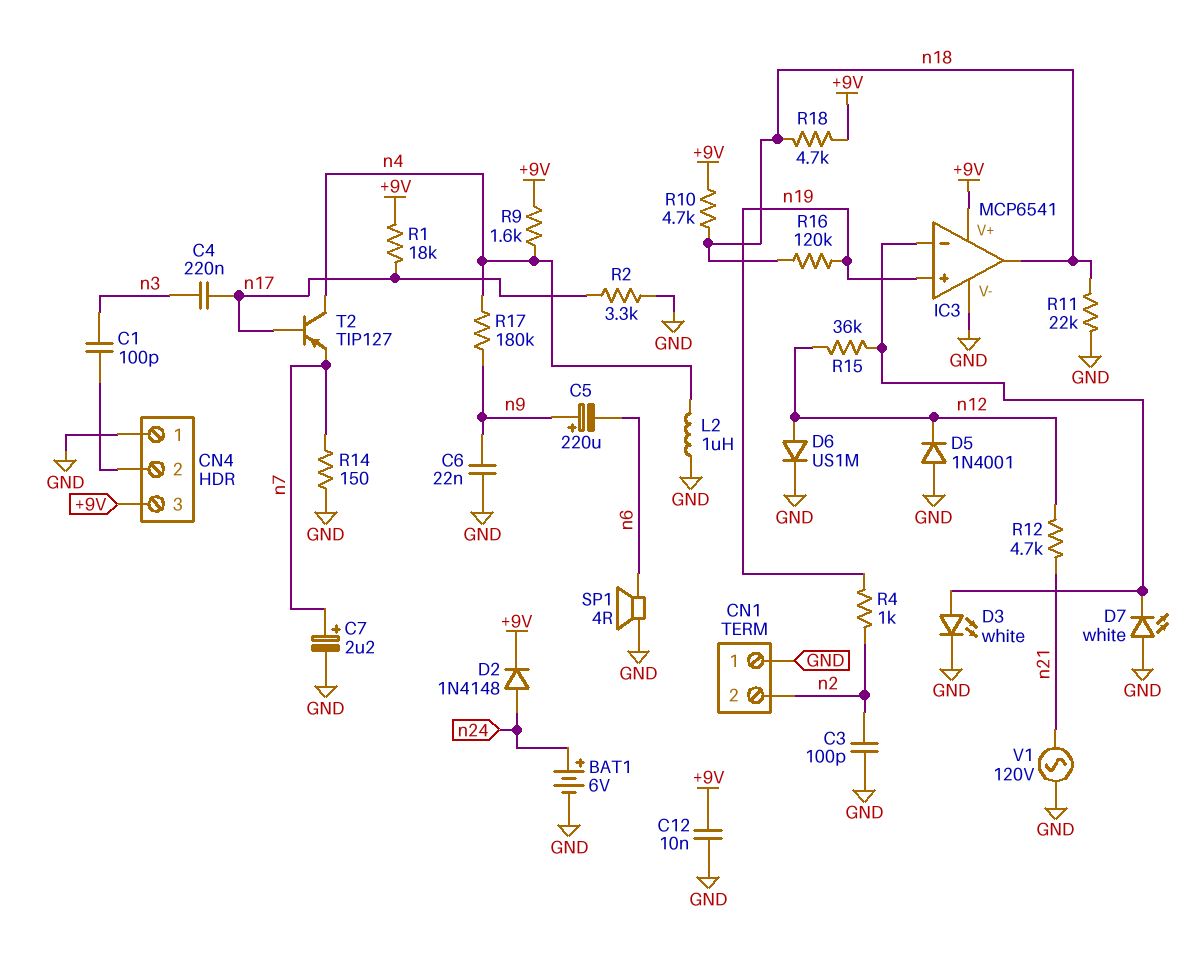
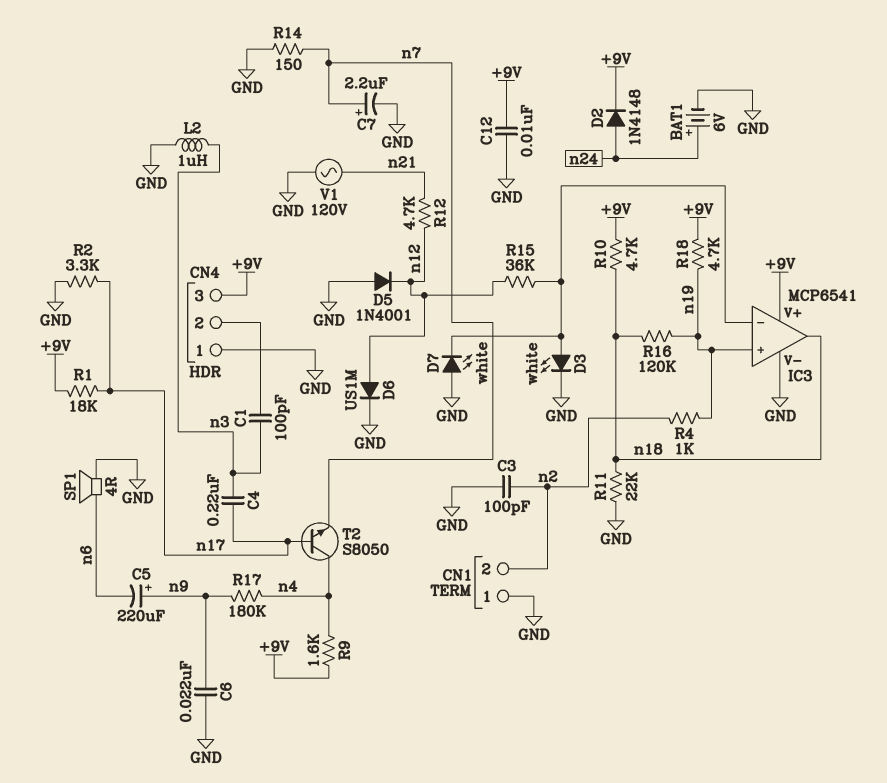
L2: 1uH (GND, n4) -> 1uH (GND, n3)
R18: 4.7k (+9V, n18) -> 4.7k (+9V, n19)
T2: PNP TIP127 (B n17, C n4, E n7) -> NPN S8050 (B n17, C n4, E n7)

